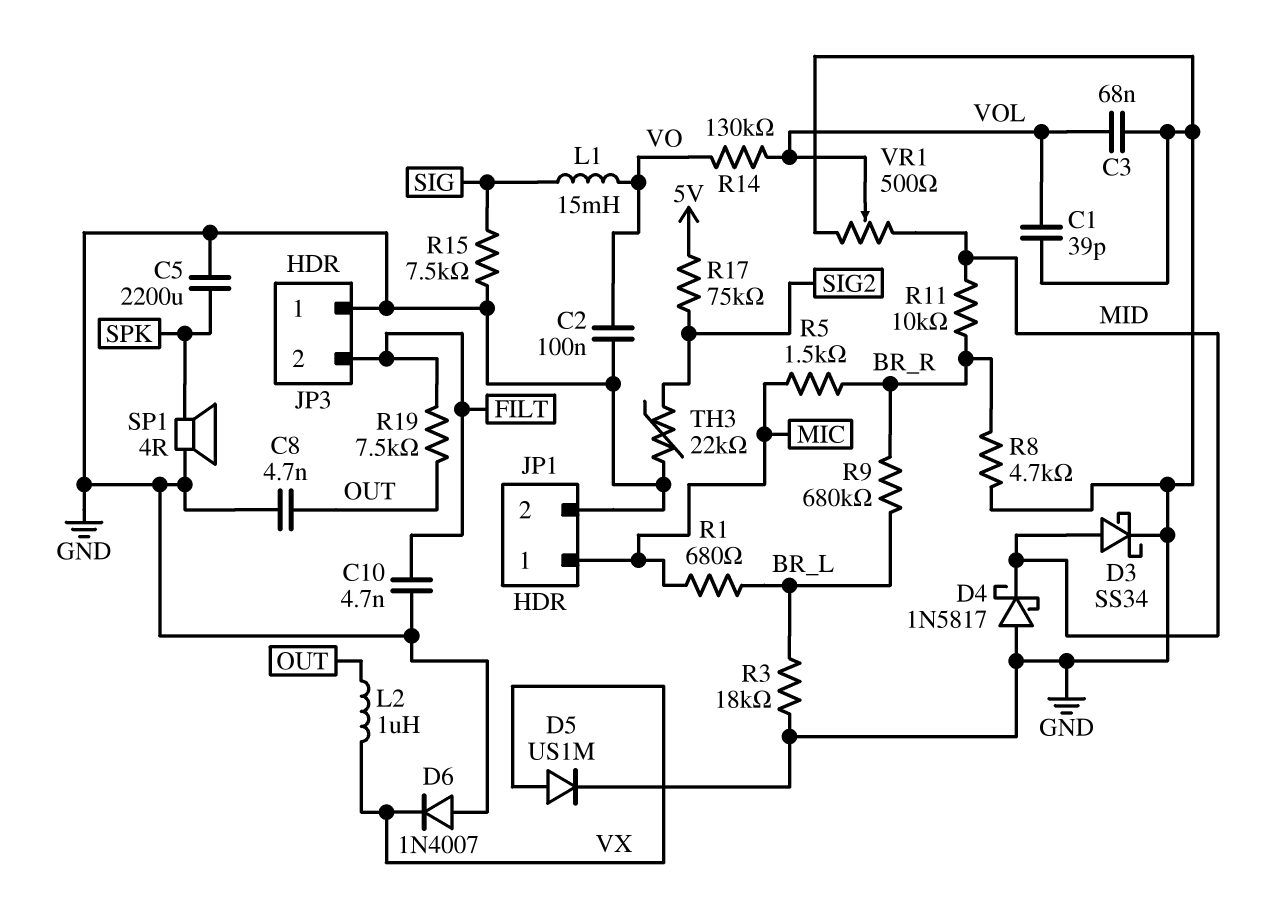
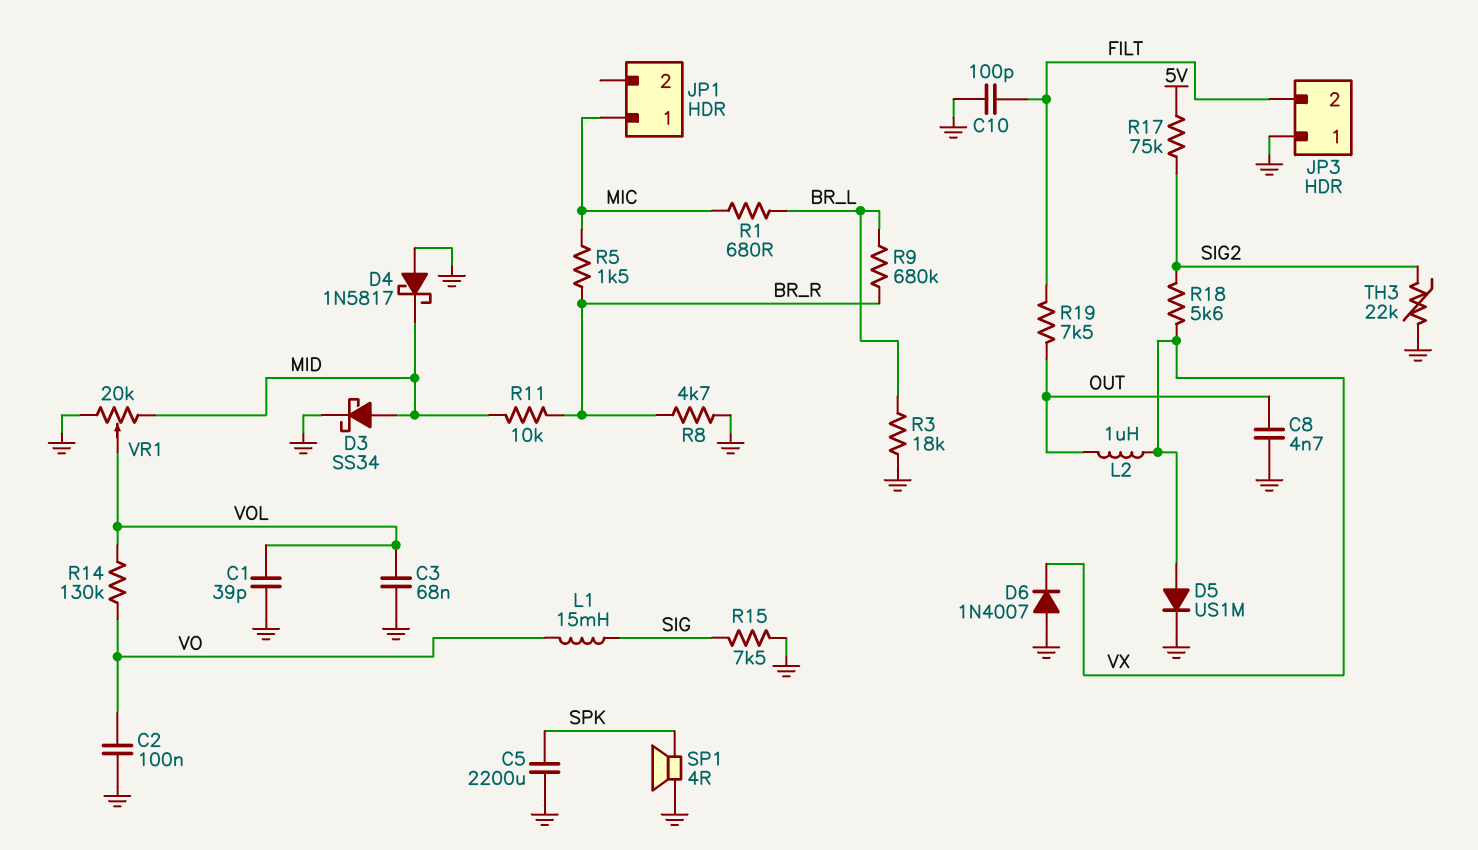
C10: 4.7nF (FILT, GND) -> 100pF (FILT, GND)
JP1 pin 2: GND -> none
R18: none -> 5.6k (SIG2, VX)
VR1: 500 (GND, MID, wiper VOL) -> 20k (GND, MID, wiper VOL)

